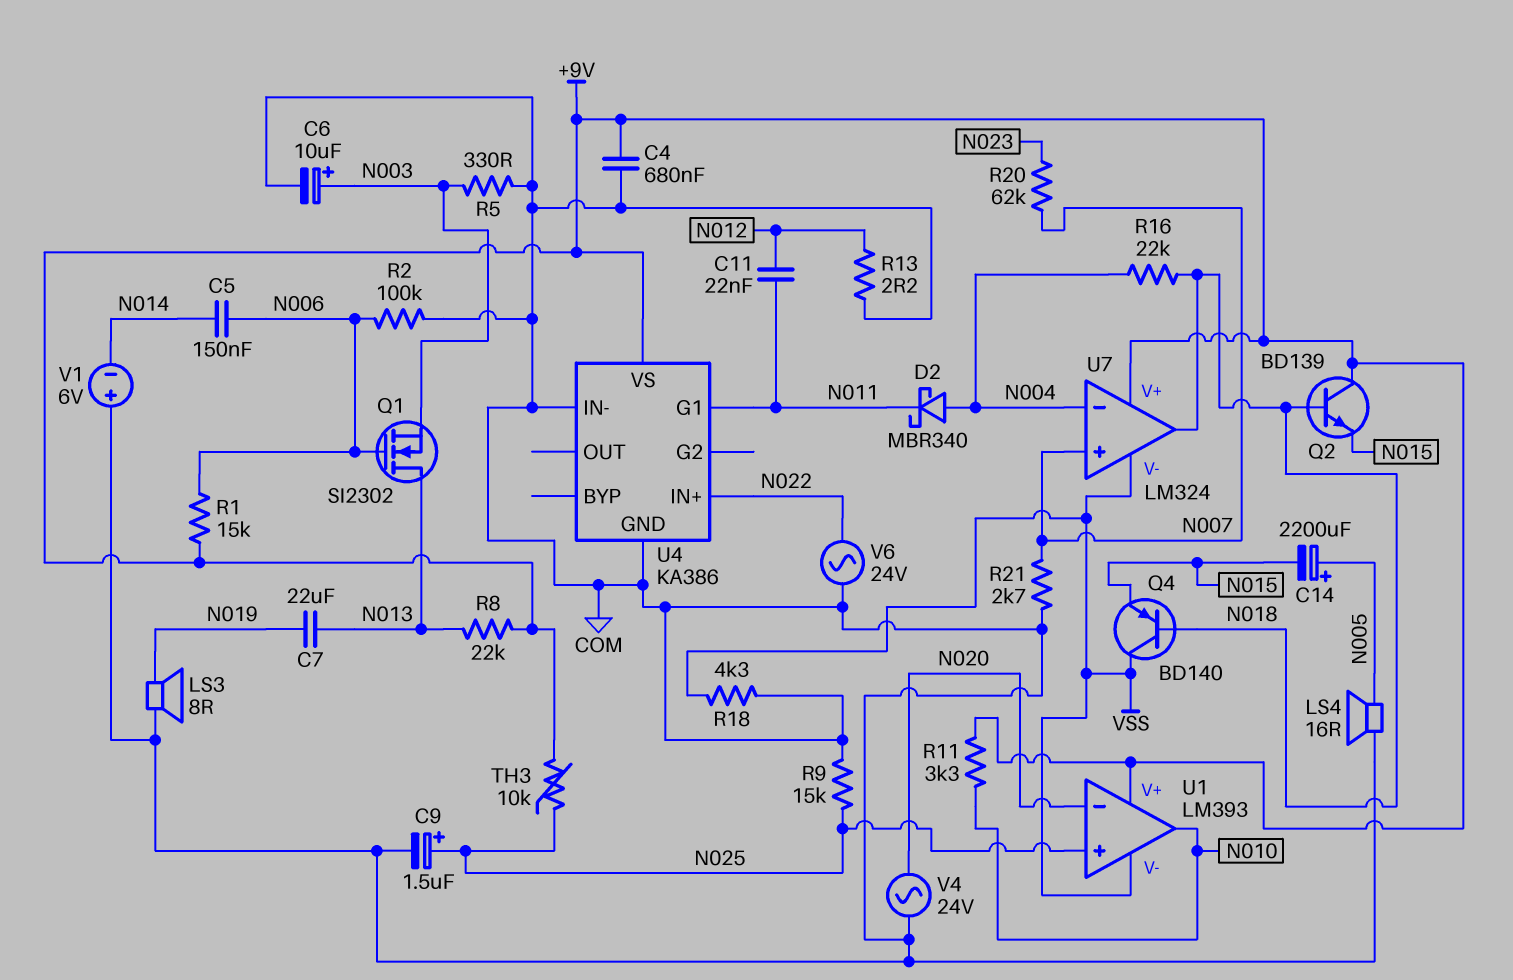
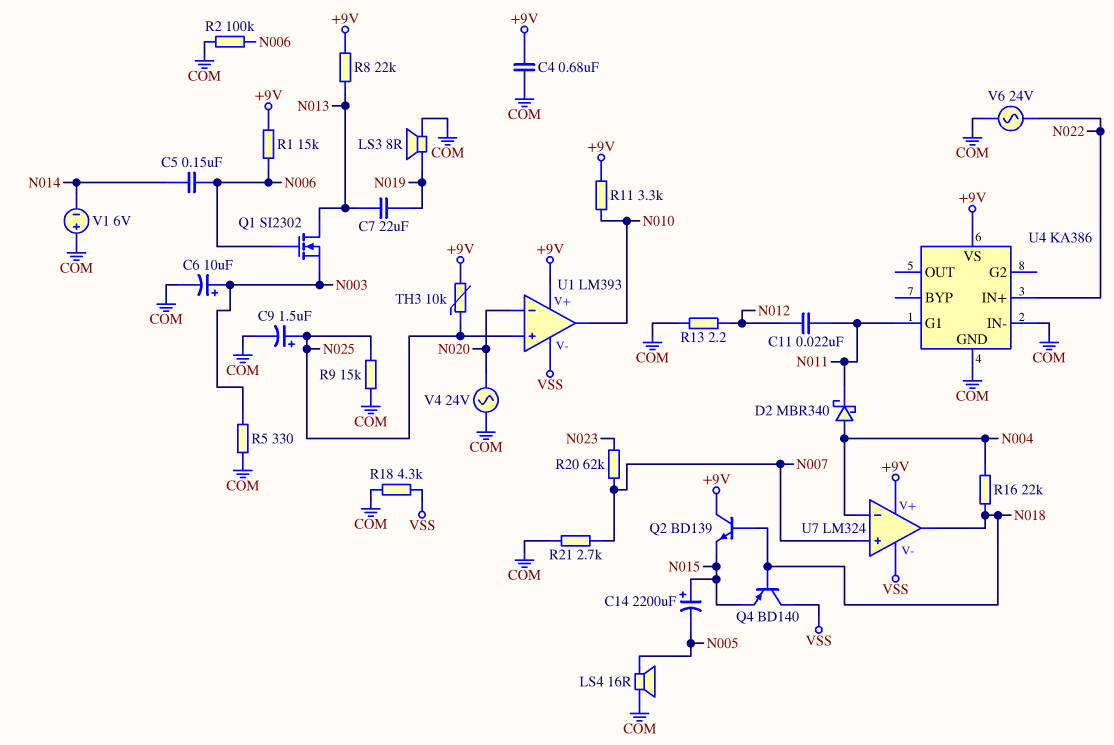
C14: 2200uF (plus N005, minus N015) -> 2200uF (plus N015, minus N005)

